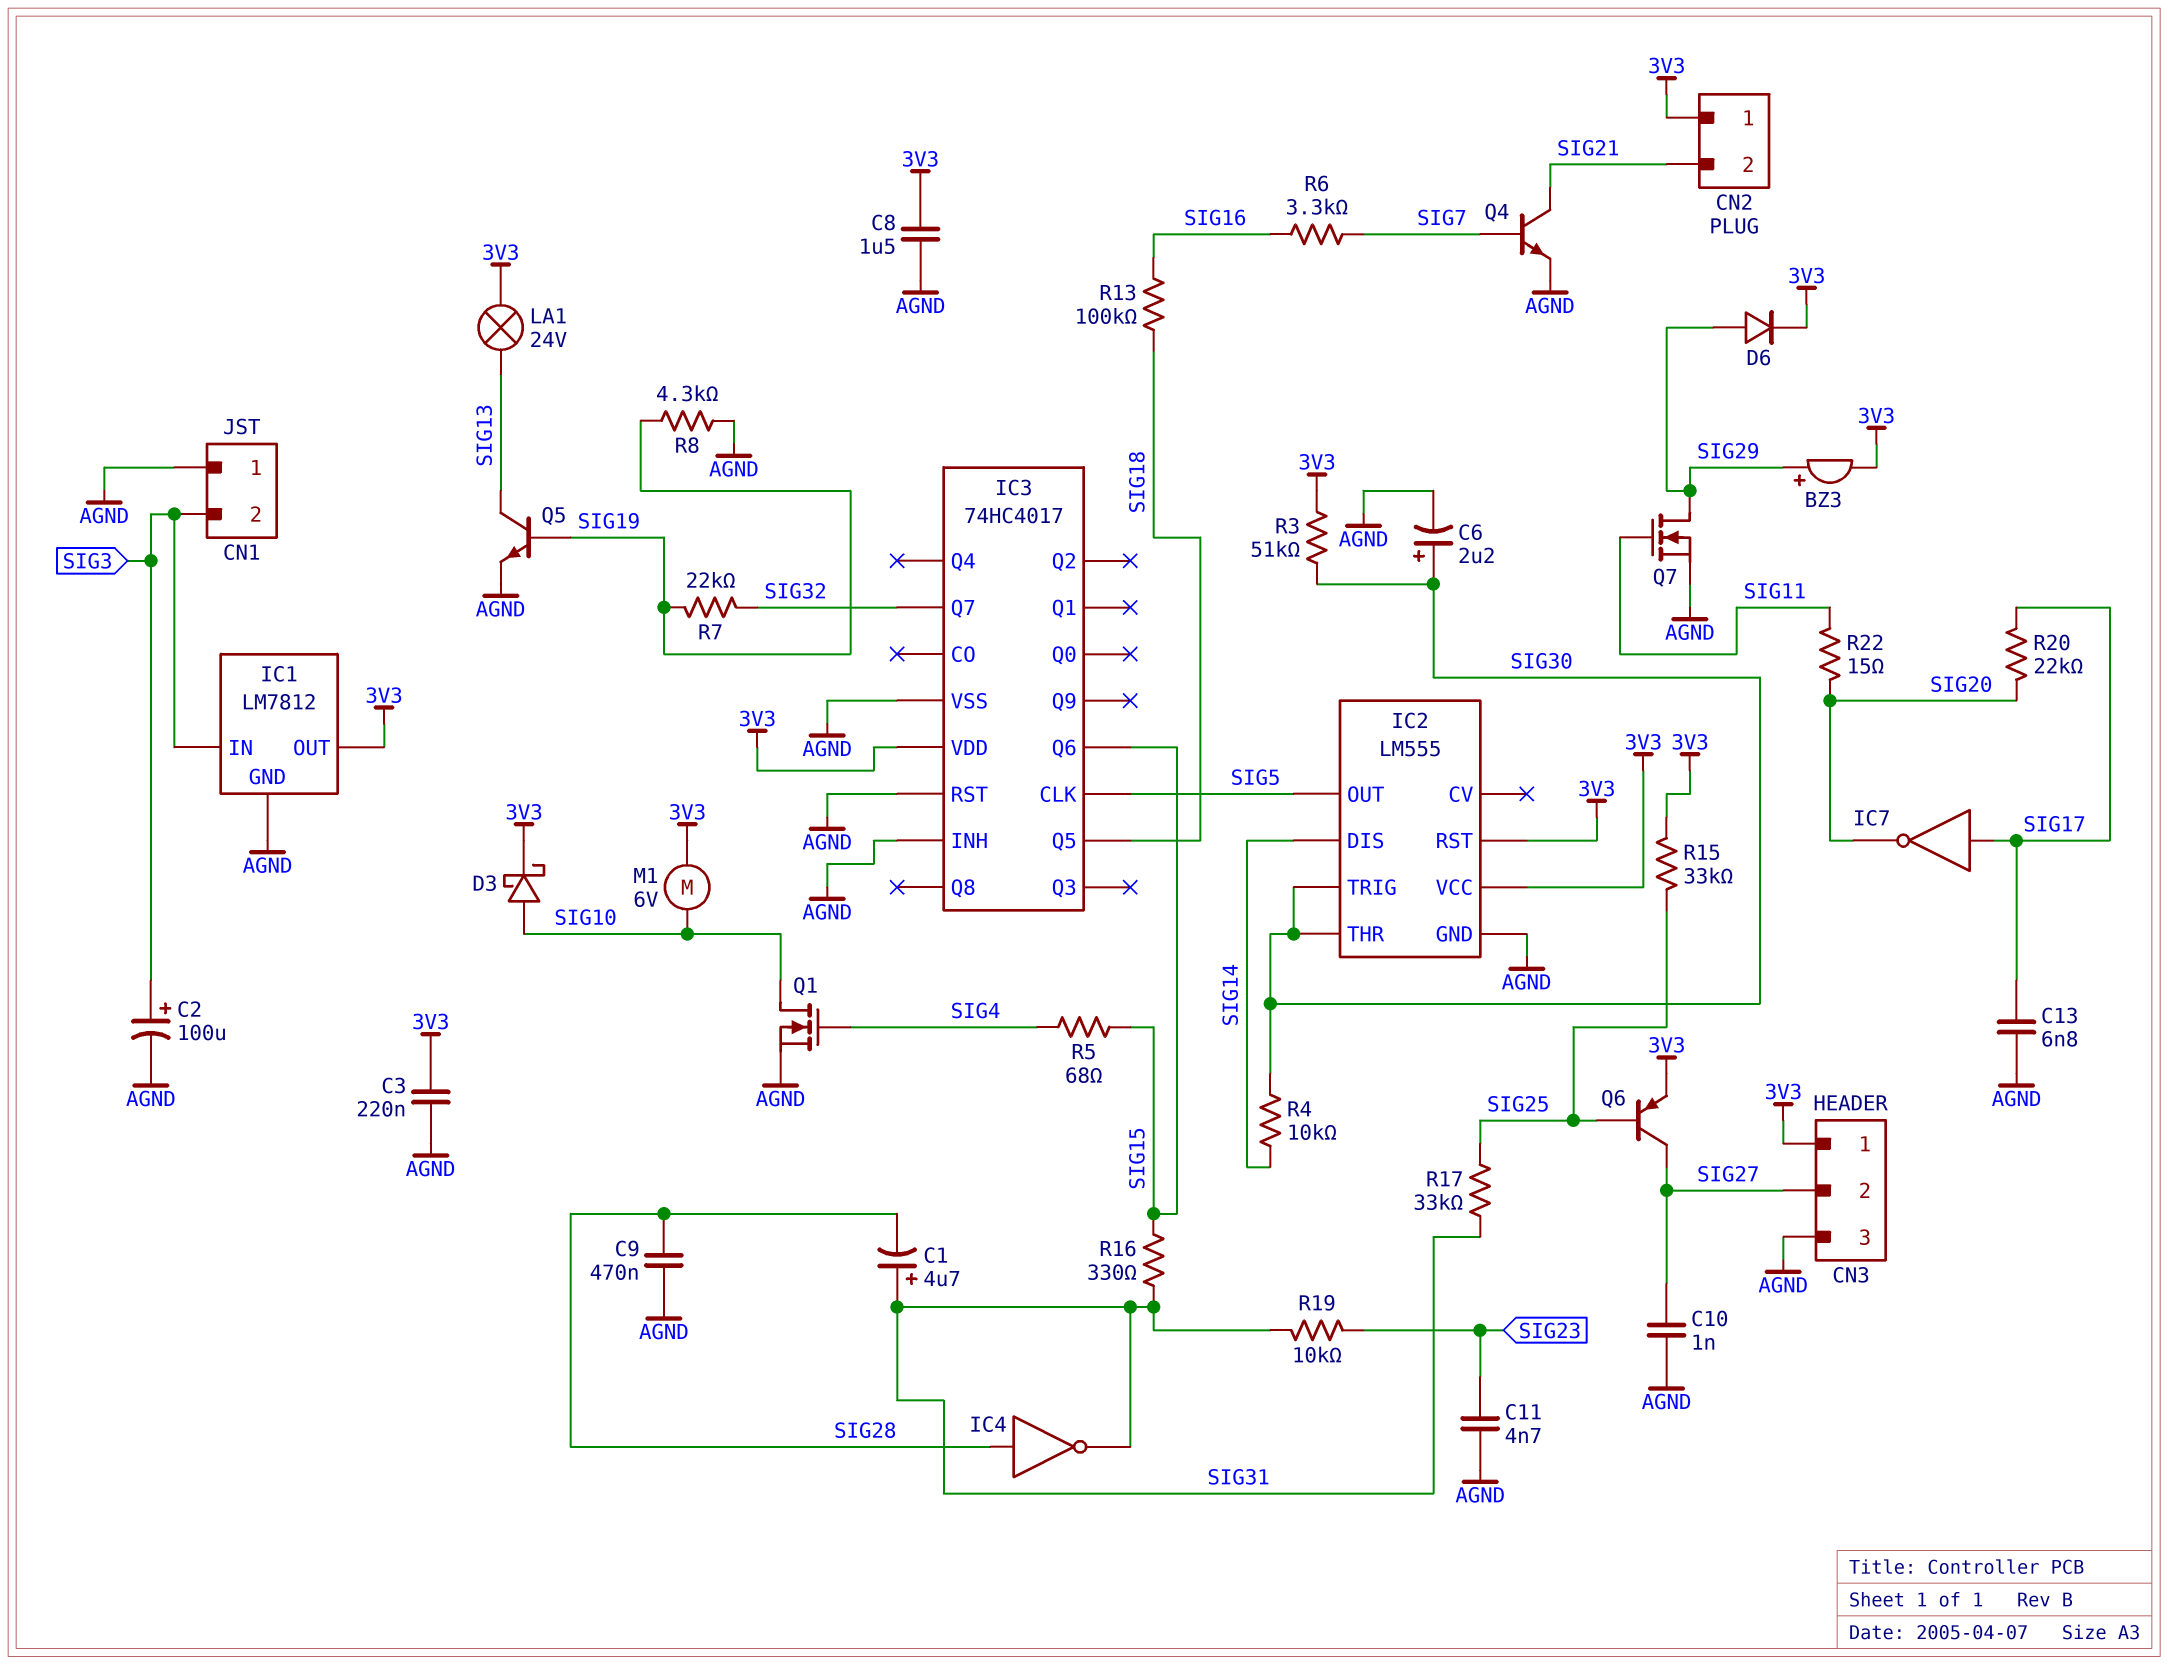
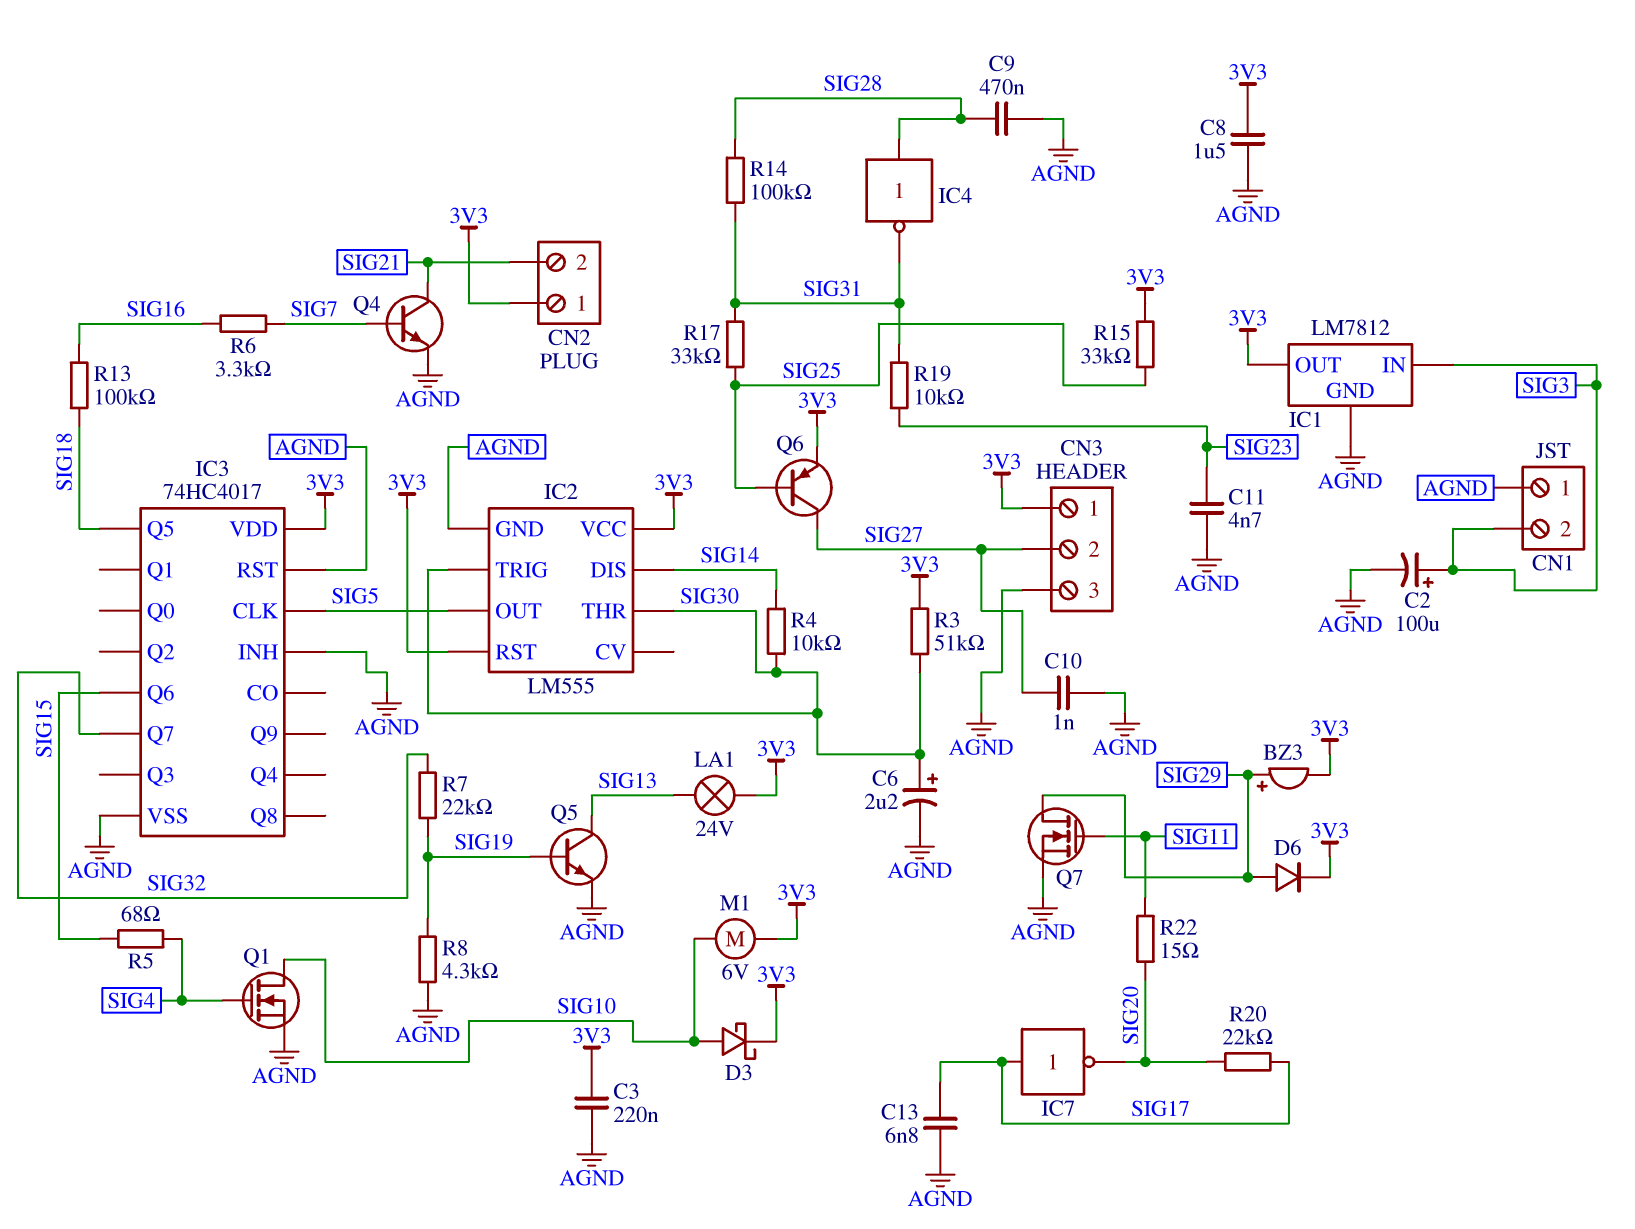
C1: 4.7uF (plus SIG31, minus SIG28) -> none
R14: none -> 100k (SIG28, SIG31)
R16: 330 (SIG15, SIG31) -> none

